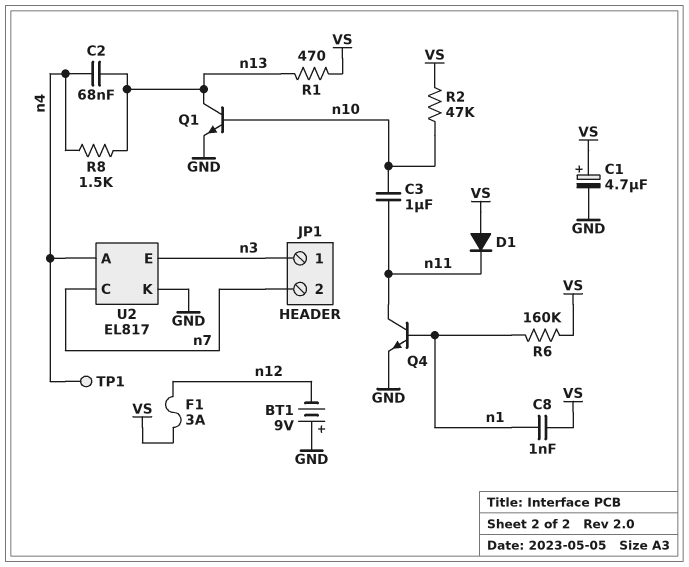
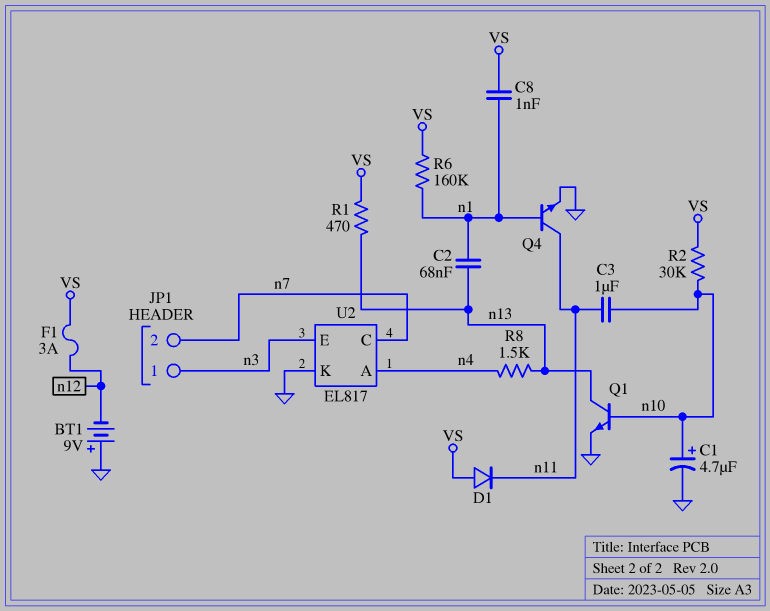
C1: 4.7uF (plus VS, minus GND) -> 4.7uF (plus n10, minus GND)
C2: 68nF (n4, n13) -> 68nF (n1, n13)
R2: 47k (VS, n10) -> 30k (VS, n10)
TP1: test point (n4) -> none

